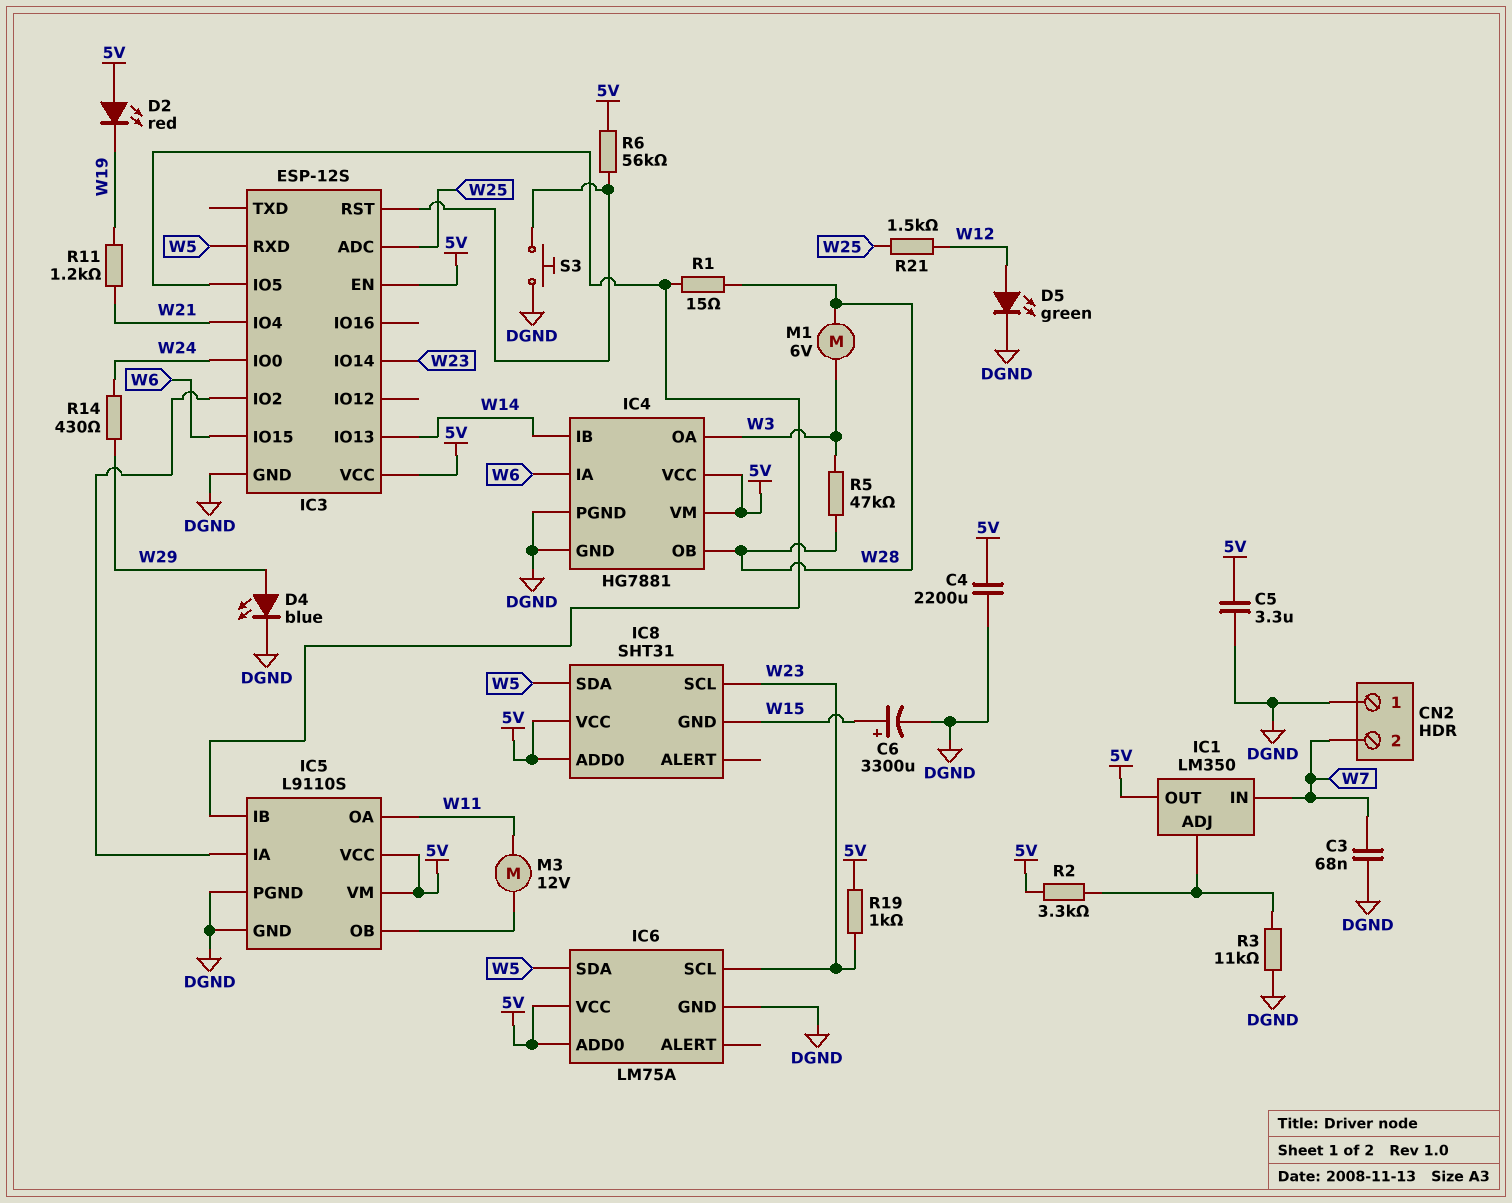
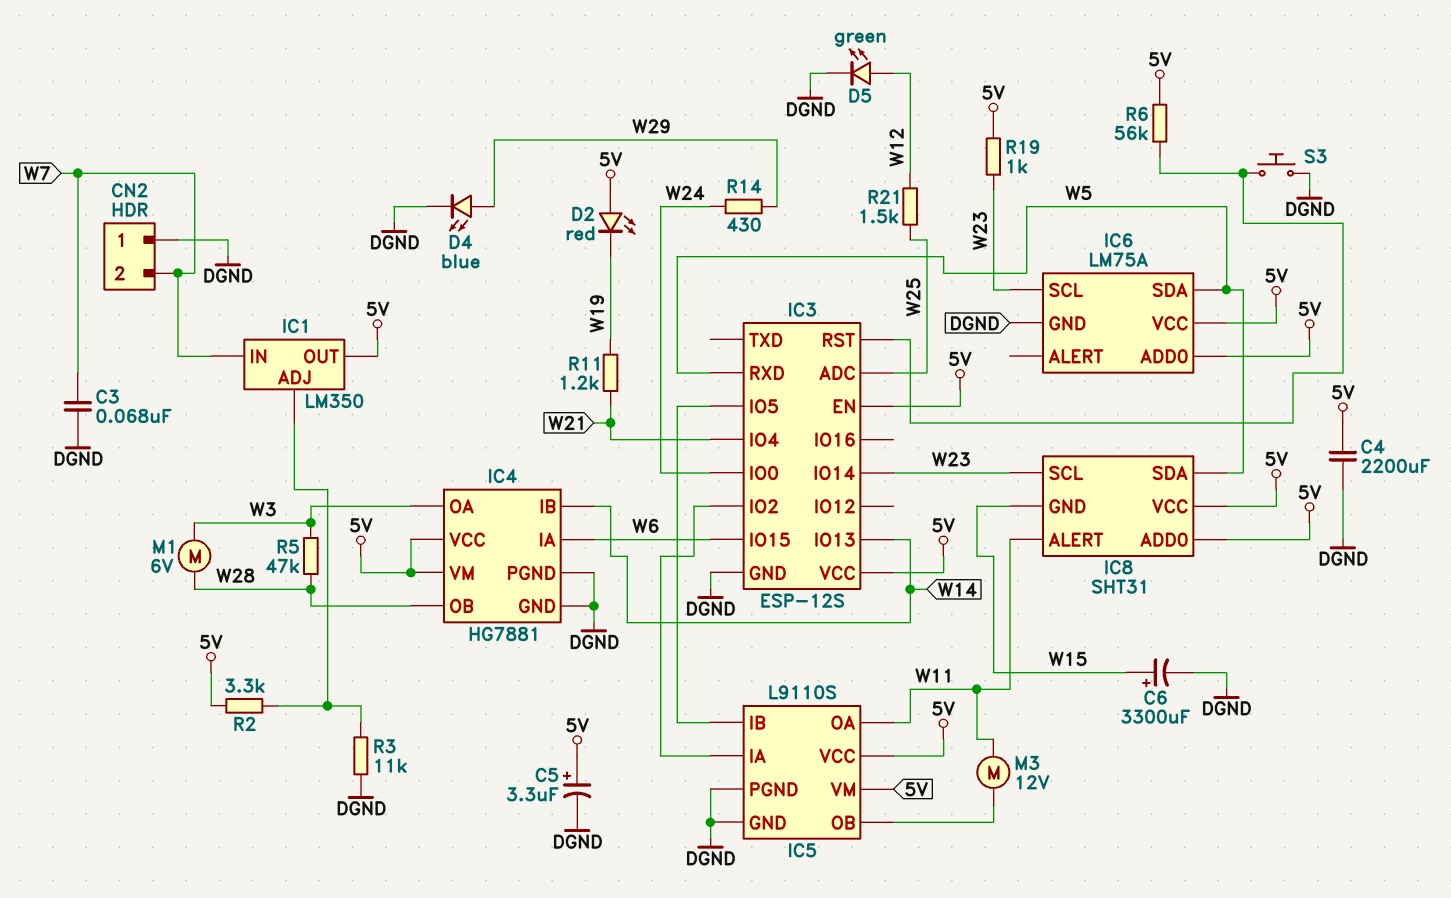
C5: 3.3uF (5V, DGND) -> 3.3uF (plus 5V, minus DGND)
IC8 pin ALERT: none -> W11
R1: 15 (IC3/IO5, W28) -> none

